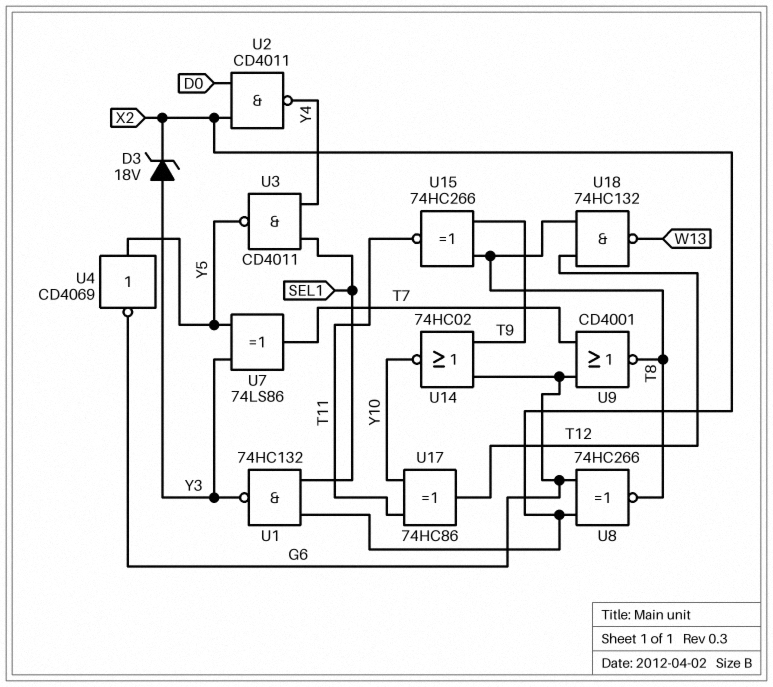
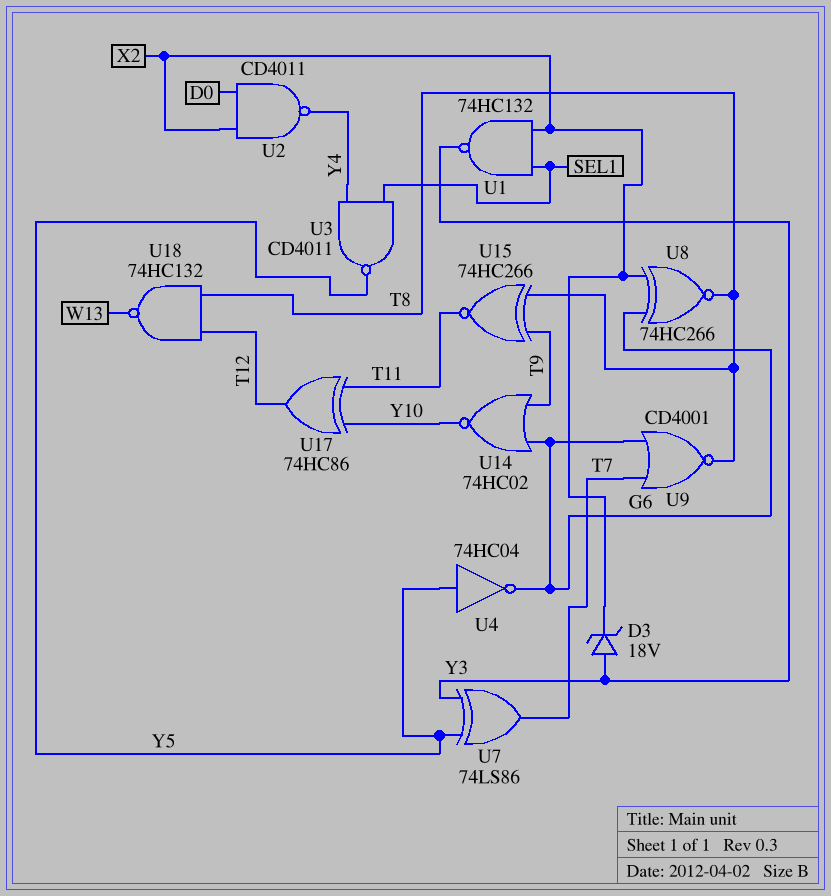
U4: NOT CD4069 (in Y5, out G6) -> NOT 74HC04 (in Y5, out G6)

